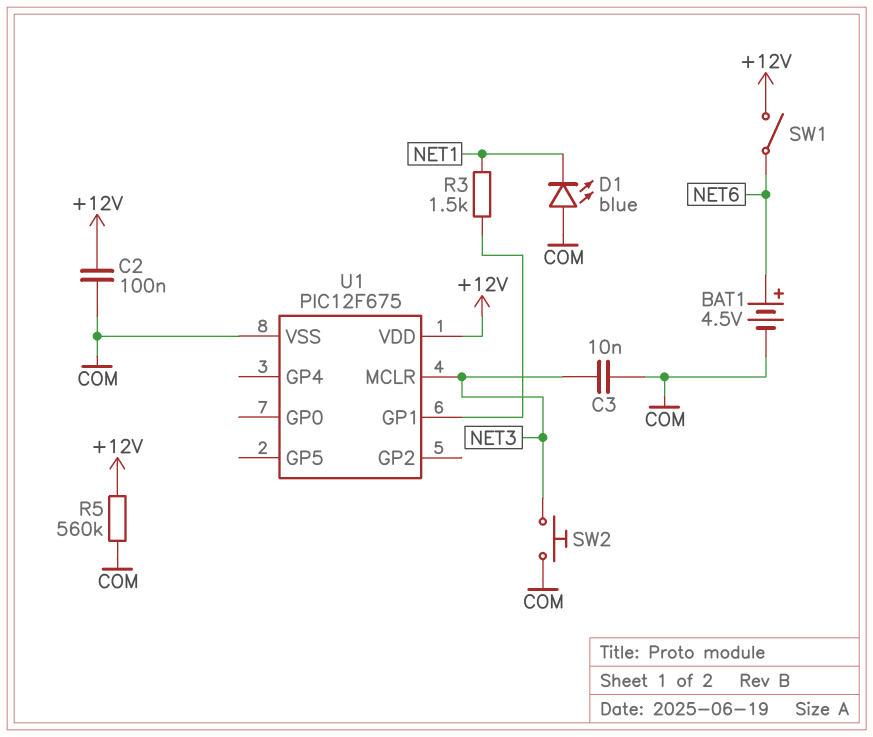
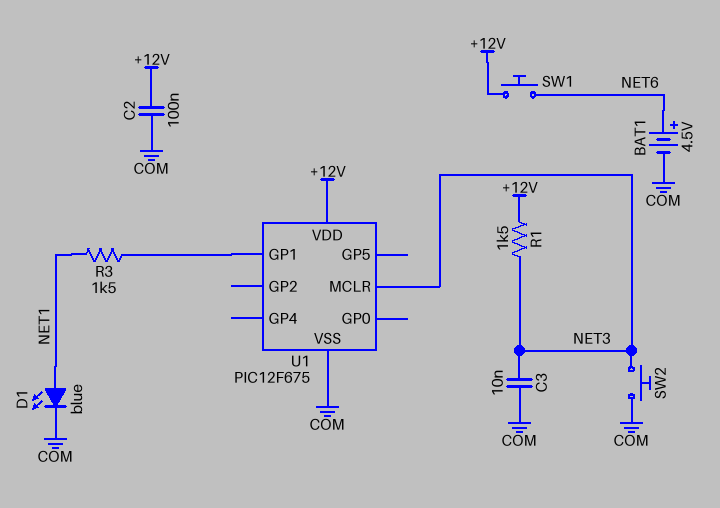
D1: LED blue (A COM, K NET1) -> LED blue (A NET1, K COM)
R1: none -> 1.5k (+12V, NET3)
R5: 560k (+12V, COM) -> none
SW1: switch (+12V, NET6) -> button (+12V, NET6)

